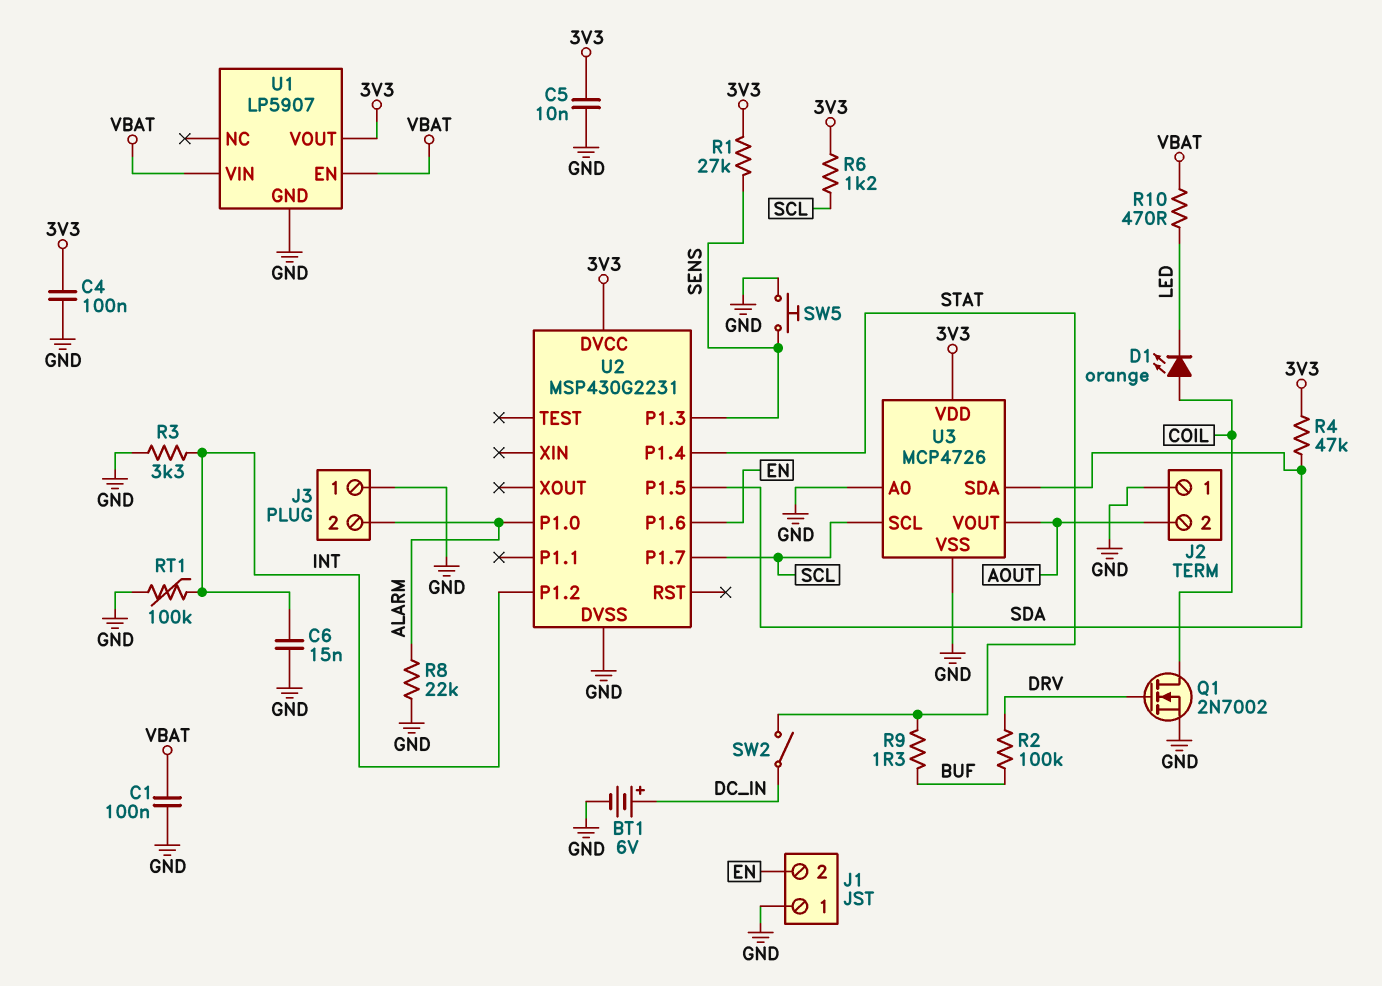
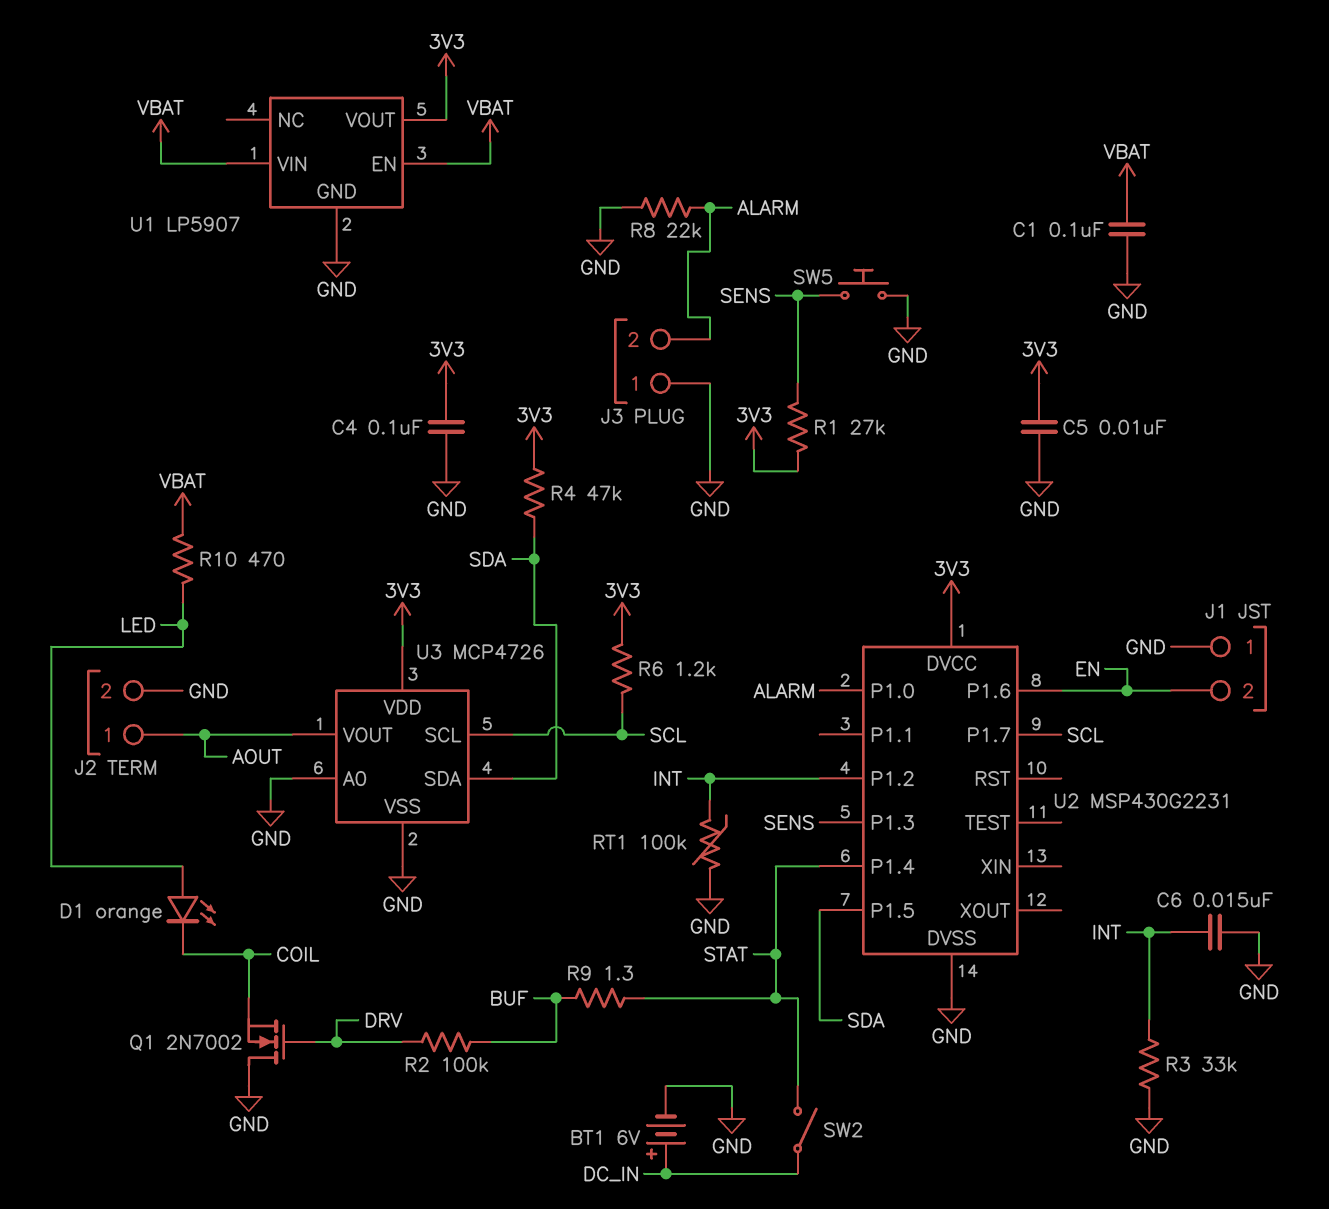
D1: LED orange (A COIL, K LED) -> LED orange (A LED, K COIL)
J2 pin 1: GND -> AOUT
J2 pin 2: AOUT -> GND
Q1: NMOS 2N7002 (G DRV, D COIL, S GND) -> NMOS 2N7002 (G DRV, D GND, S COIL)
R3: 3.3k (GND, INT) -> 33k (GND, INT)

